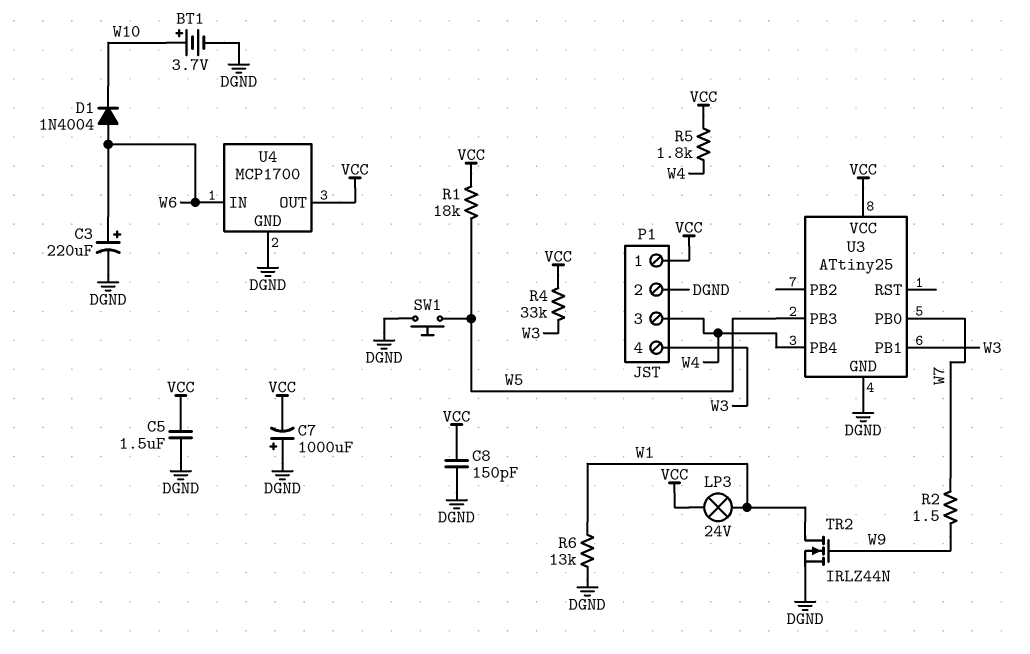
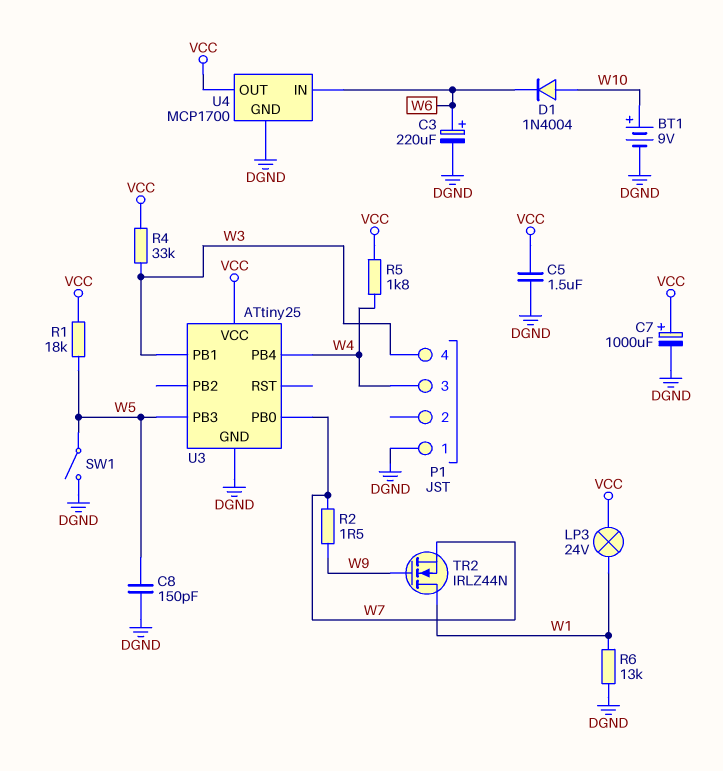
BT1: 3.7V (plus W10, minus DGND) -> 9V (plus W10, minus DGND)
C7: 1000uF (plus DGND, minus VCC) -> 1000uF (plus VCC, minus DGND)
C8: 150pF (DGND, VCC) -> 150pF (DGND, W5)
D1: diode 1N4004 (A W6, K W10) -> diode 1N4004 (A W10, K W6)
P1 pin 1: VCC -> DGND
P1 pin 2: DGND -> none
SW1: button (DGND, W5) -> switch (DGND, W5)
TR2: NMOS IRLZ44N (G W9, D W1, S DGND) -> NMOS IRLZ44N (G W9, D W1, S W7)

